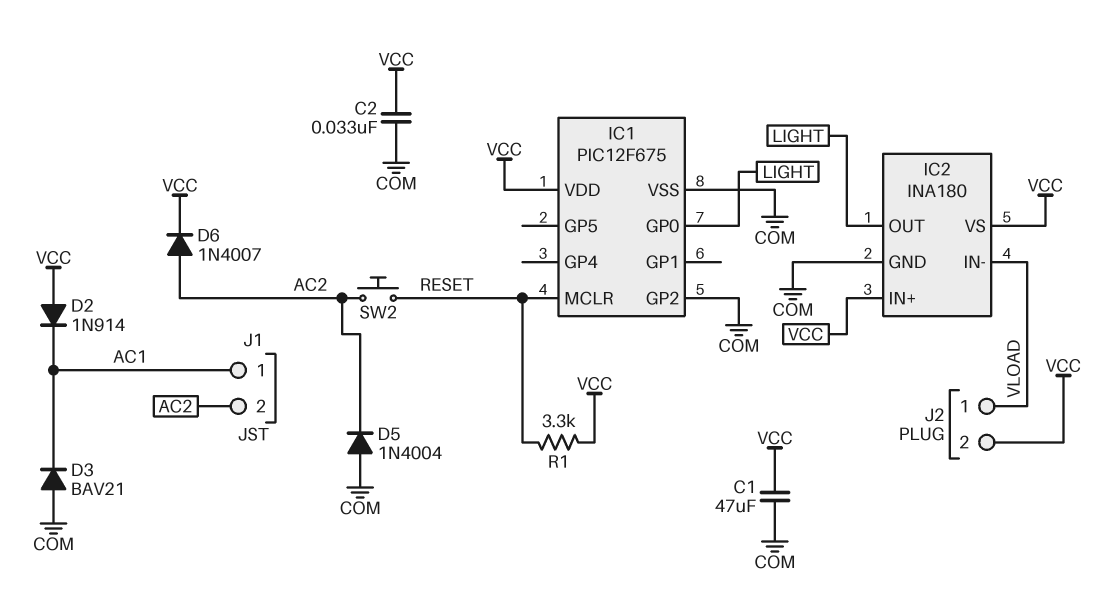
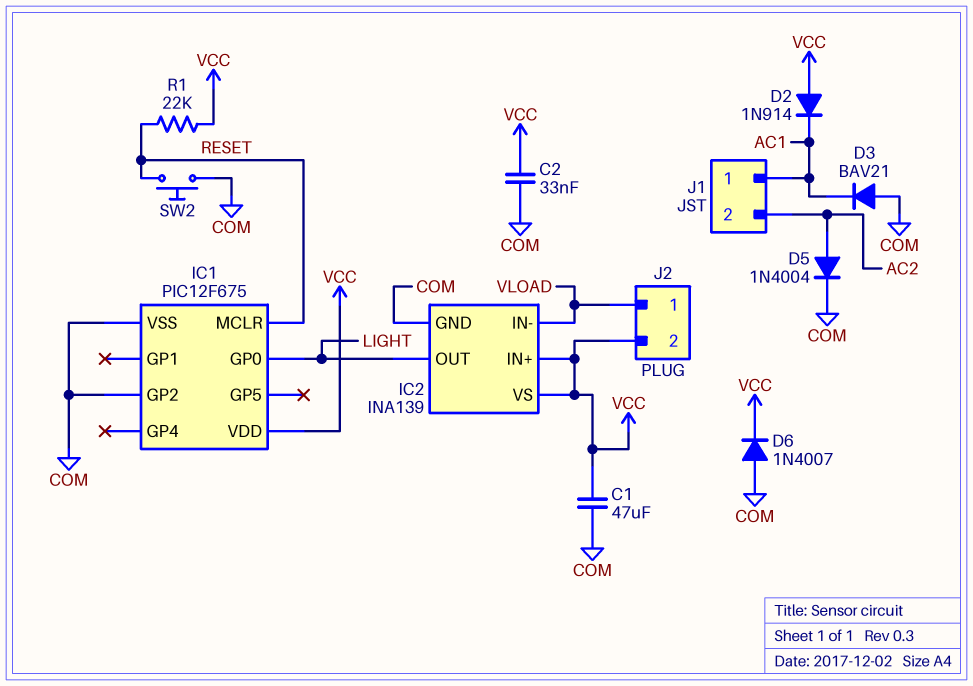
D5: diode 1N4004 (A COM, K AC2) -> diode 1N4004 (A AC2, K COM)
D6: diode 1N4007 (A AC2, K VCC) -> diode 1N4007 (A COM, K VCC)
IC2: INA180 -> INA139
R1: 3.3k (RESET, VCC) -> 22k (RESET, VCC)
SW2: button (AC2, RESET) -> button (COM, RESET)

